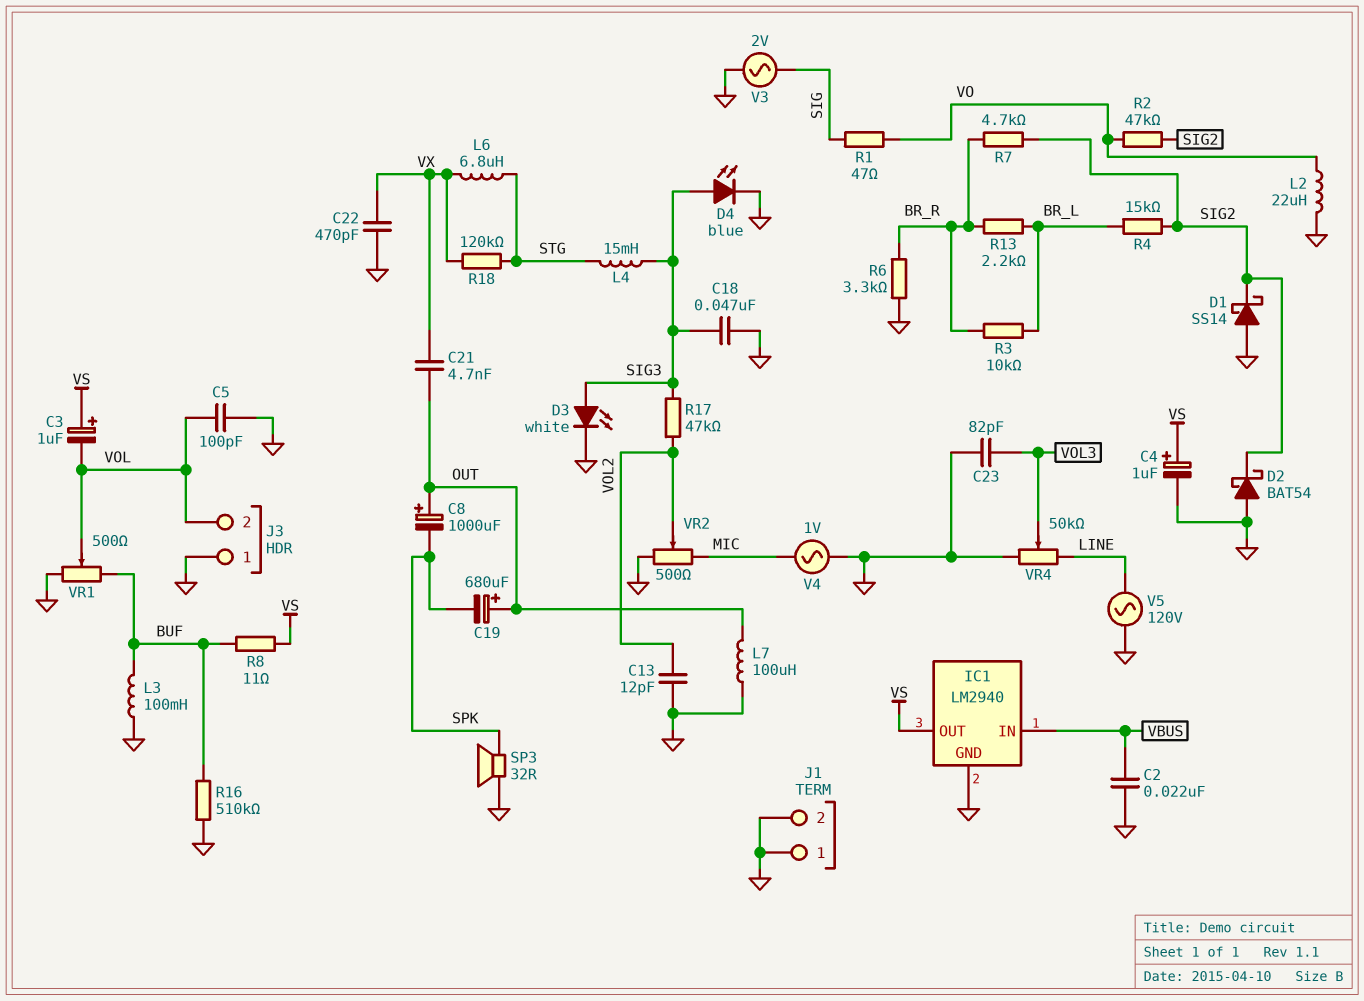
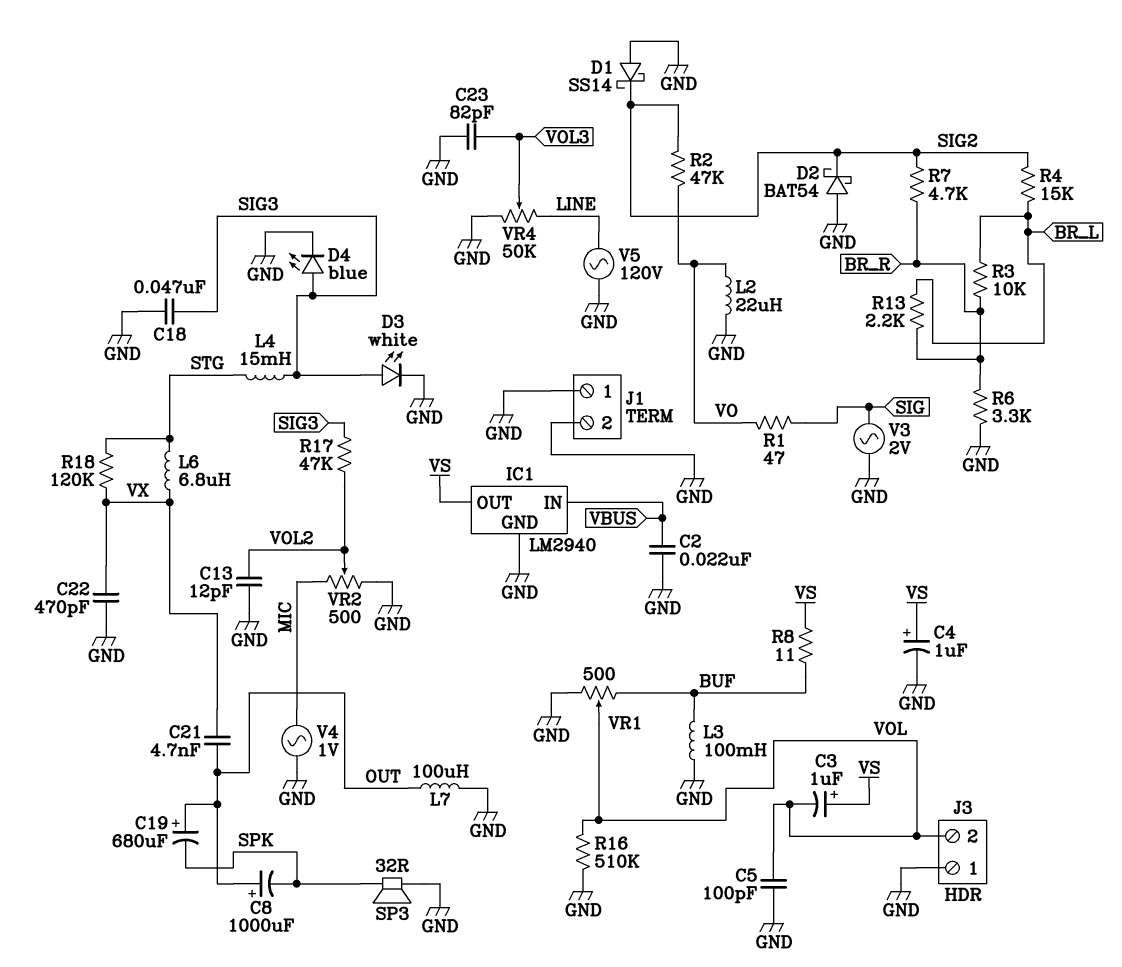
R16: 510k (BUF, GND) -> 510k (GND, VOL)

